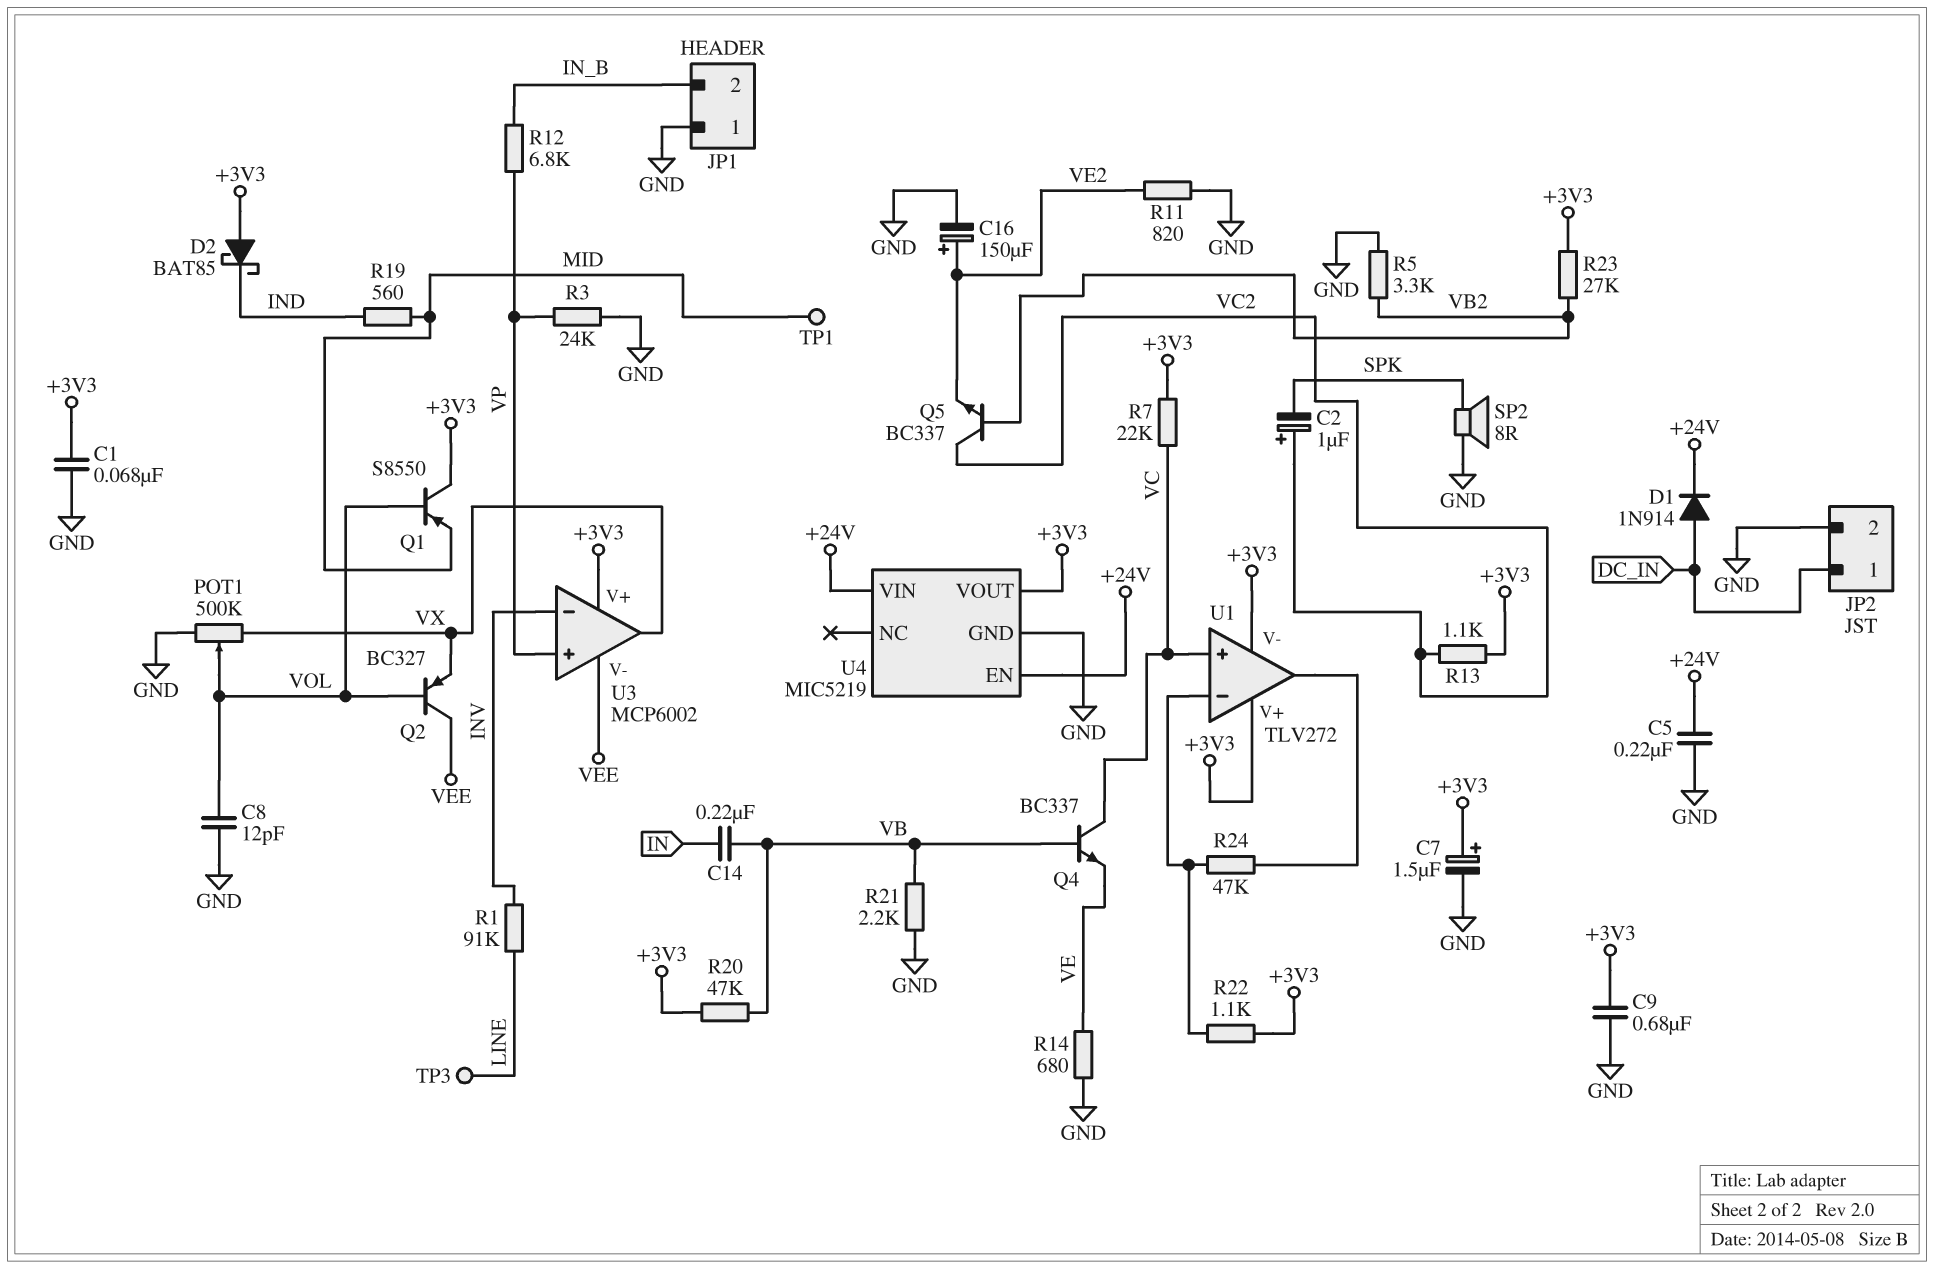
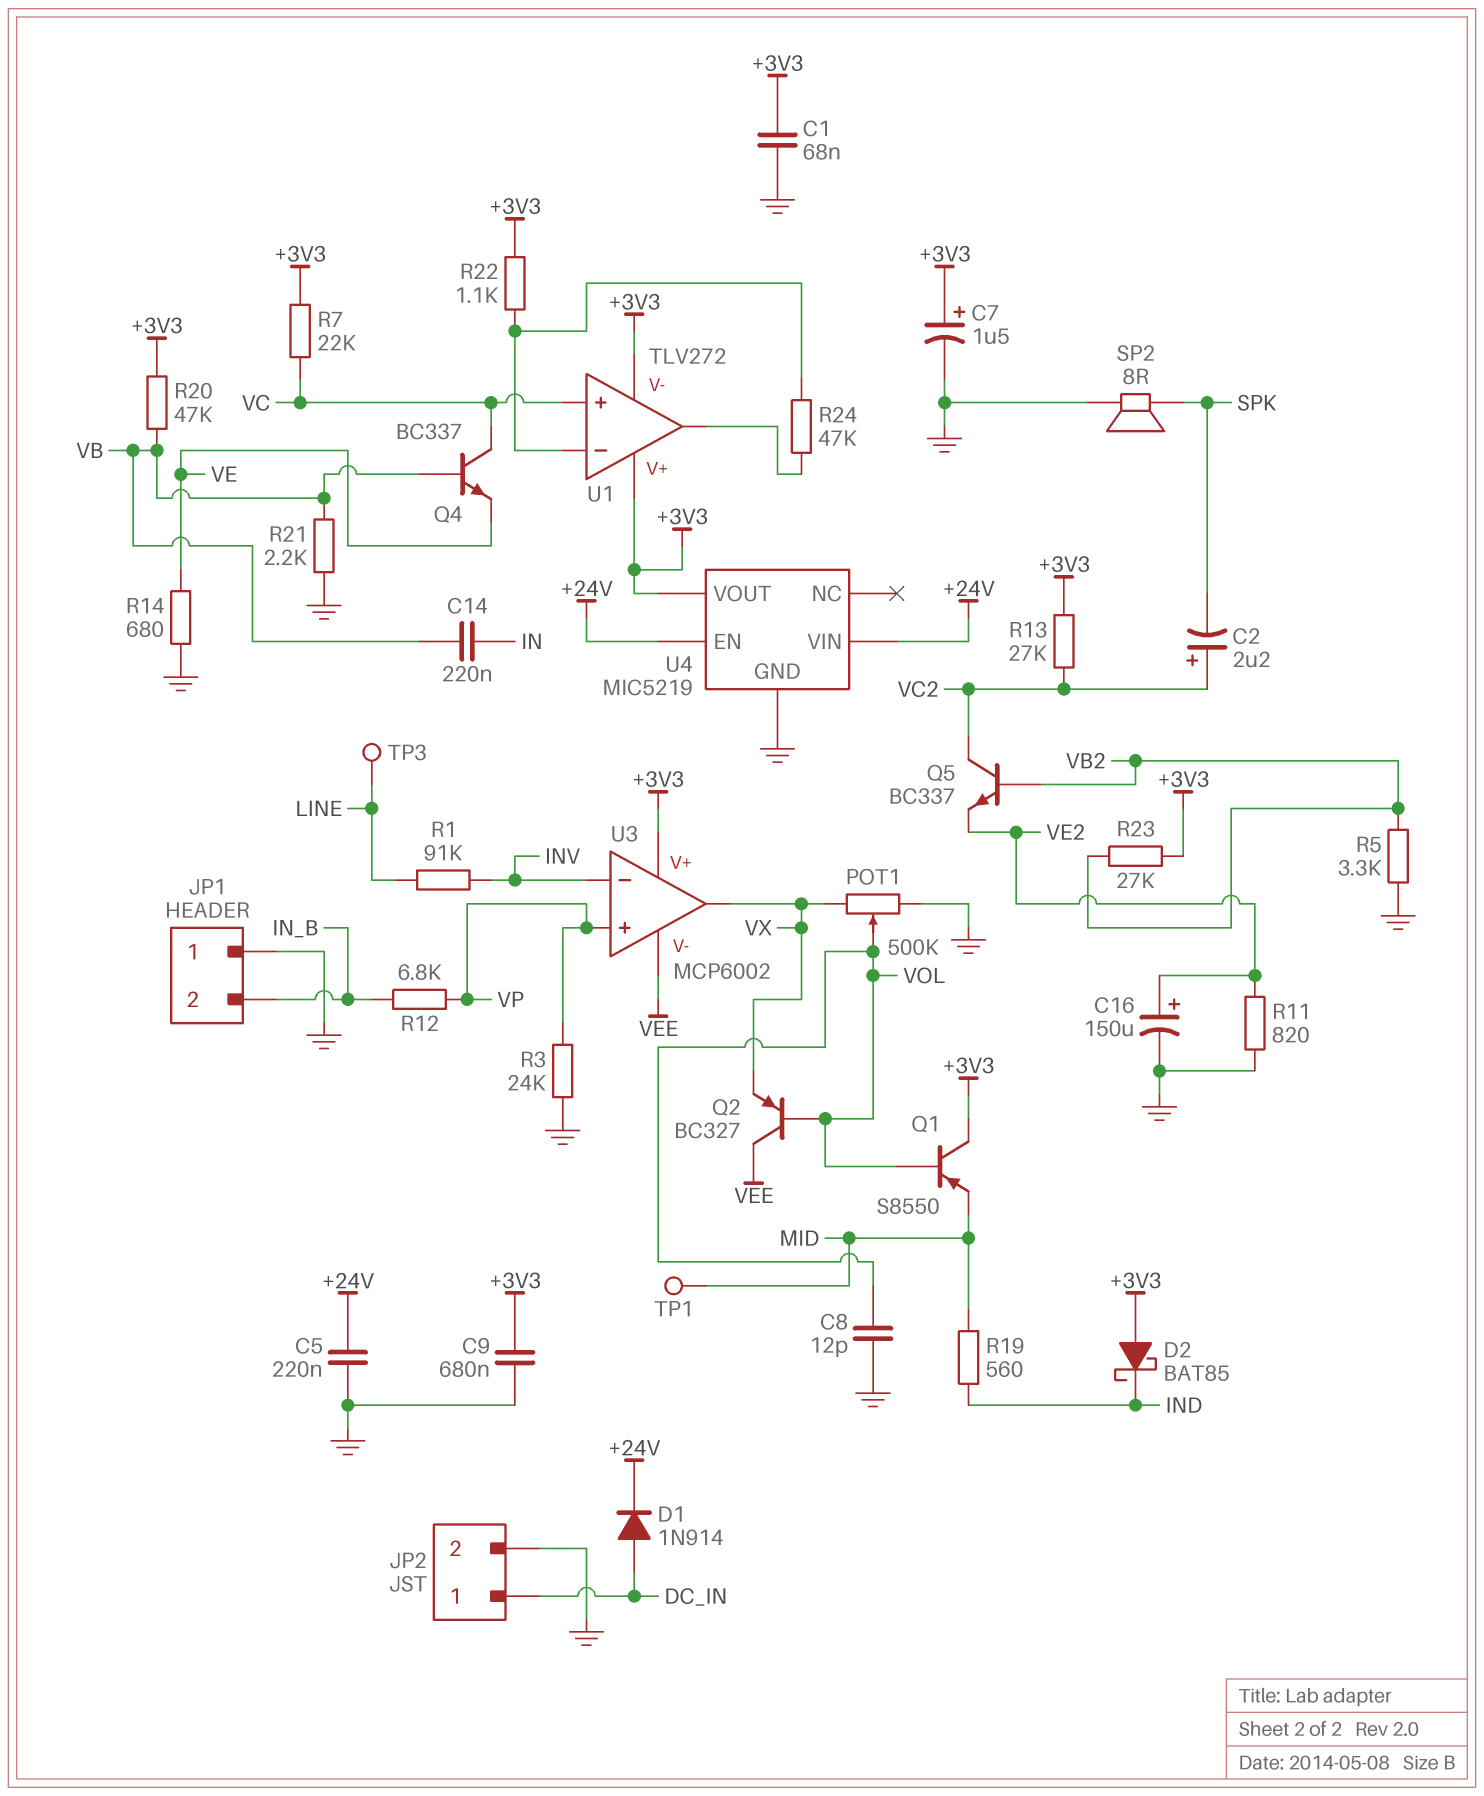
C2: 1uF (plus VC2, minus SPK) -> 2.2uF (plus VC2, minus SPK)
R13: 1.1k (+3V3, VC2) -> 27k (+3V3, VC2)

